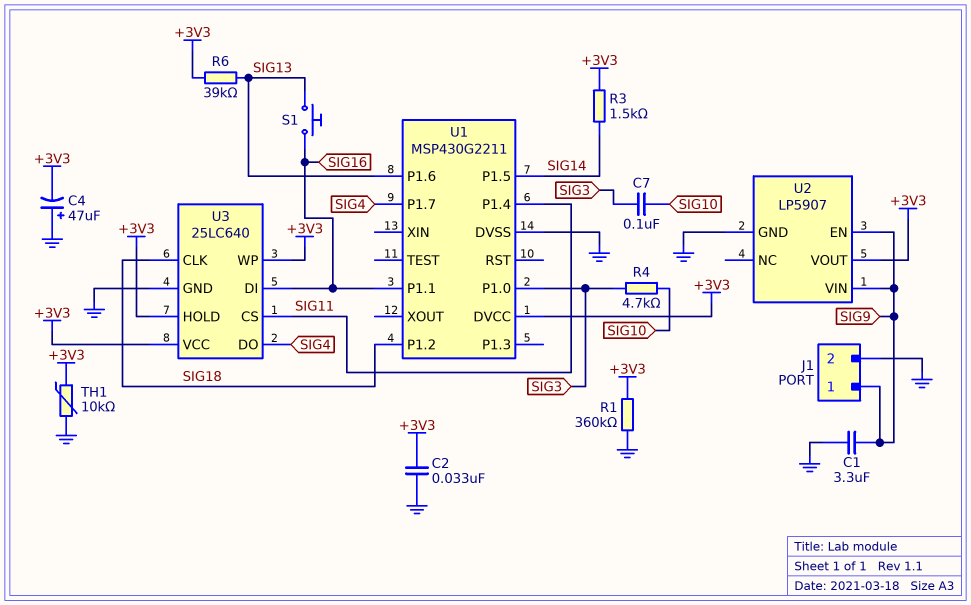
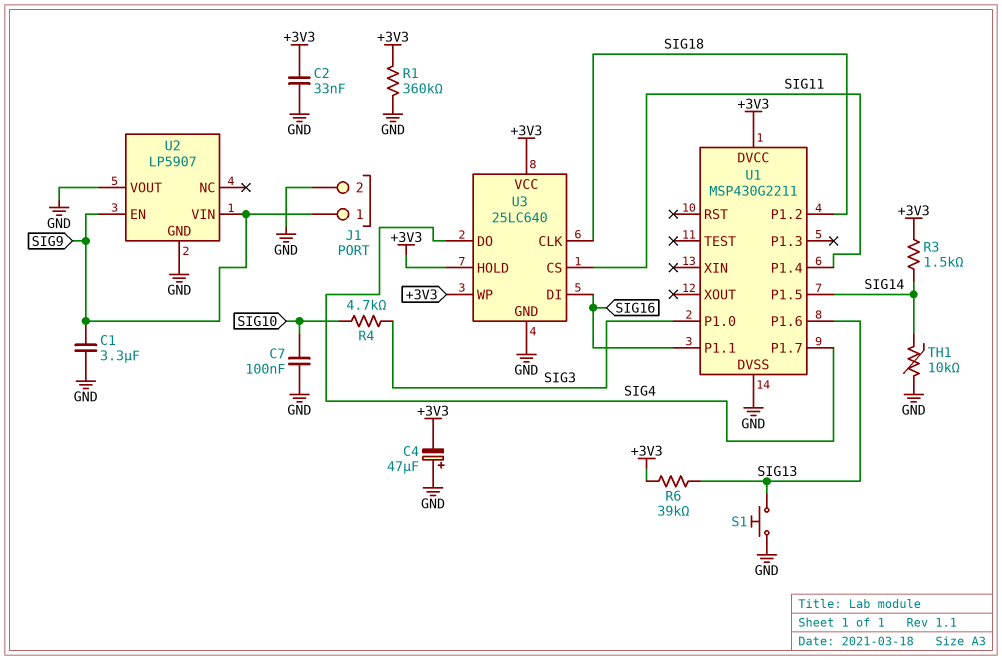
C7: 100nF (SIG3, SIG10) -> 100nF (GND, SIG10)
S1: button (SIG13, SIG16) -> button (GND, SIG13)
TH1: 10k (+3V3, GND) -> 10k (GND, SIG14)
U2 pin VOUT: +3V3 -> GND

